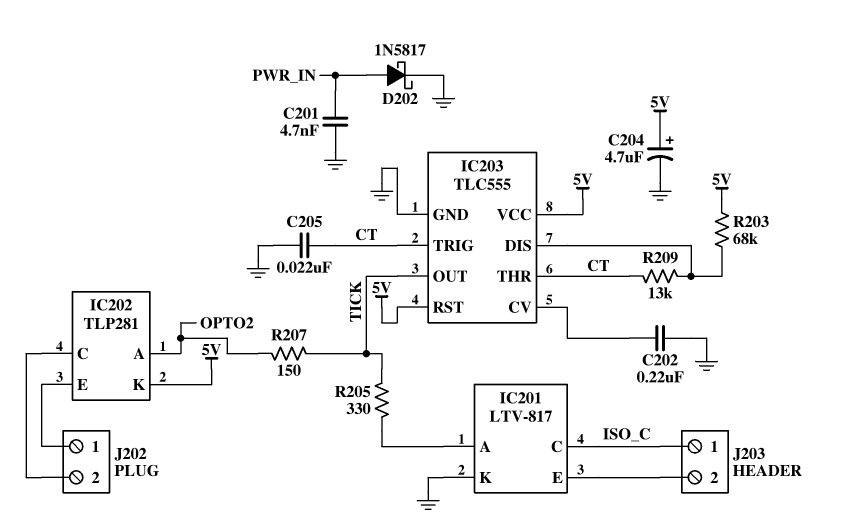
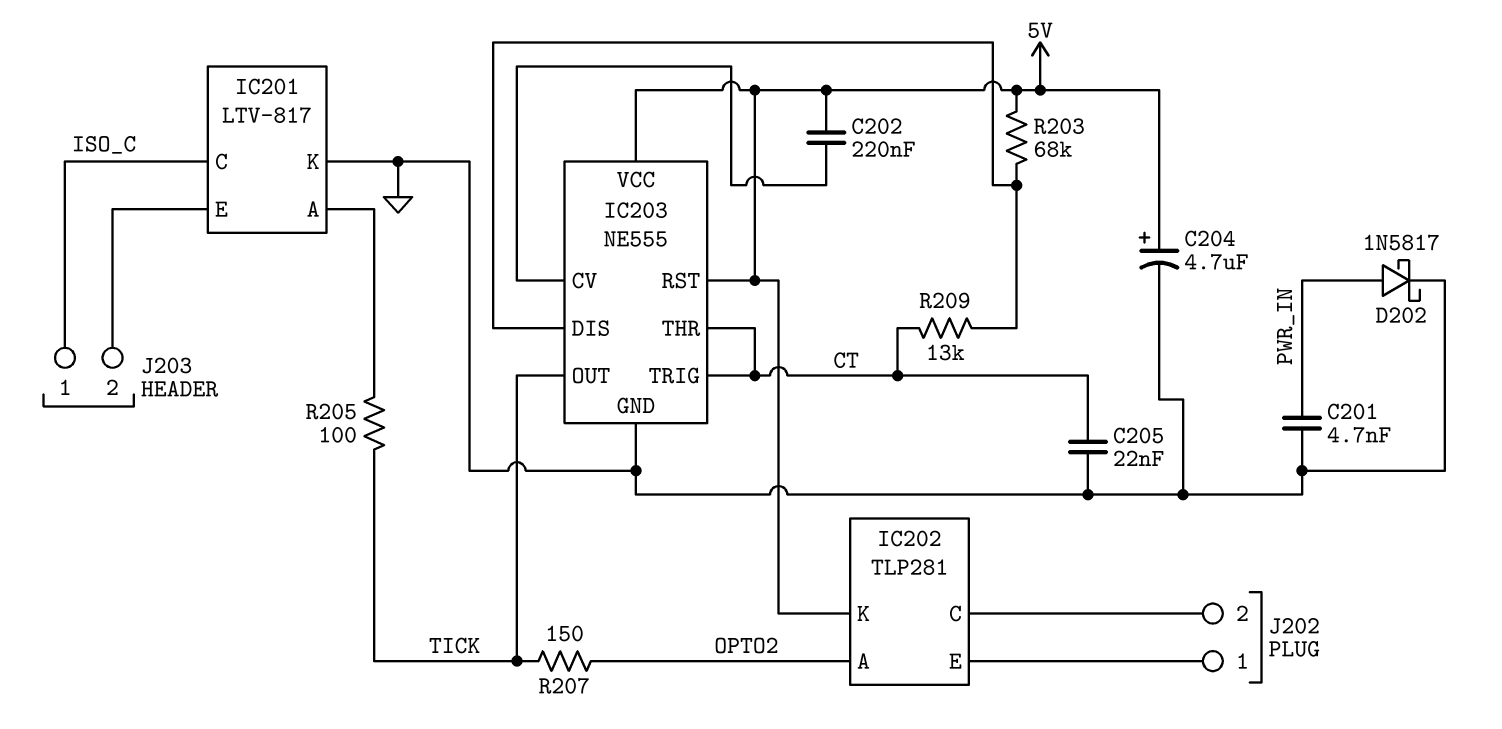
C202: 220nF (GND, IC203/CV) -> 220nF (5V, IC203/CV)
IC203: TLC555 -> NE555
R205: 330 (IC201/A, TICK) -> 100 (IC201/A, TICK)

